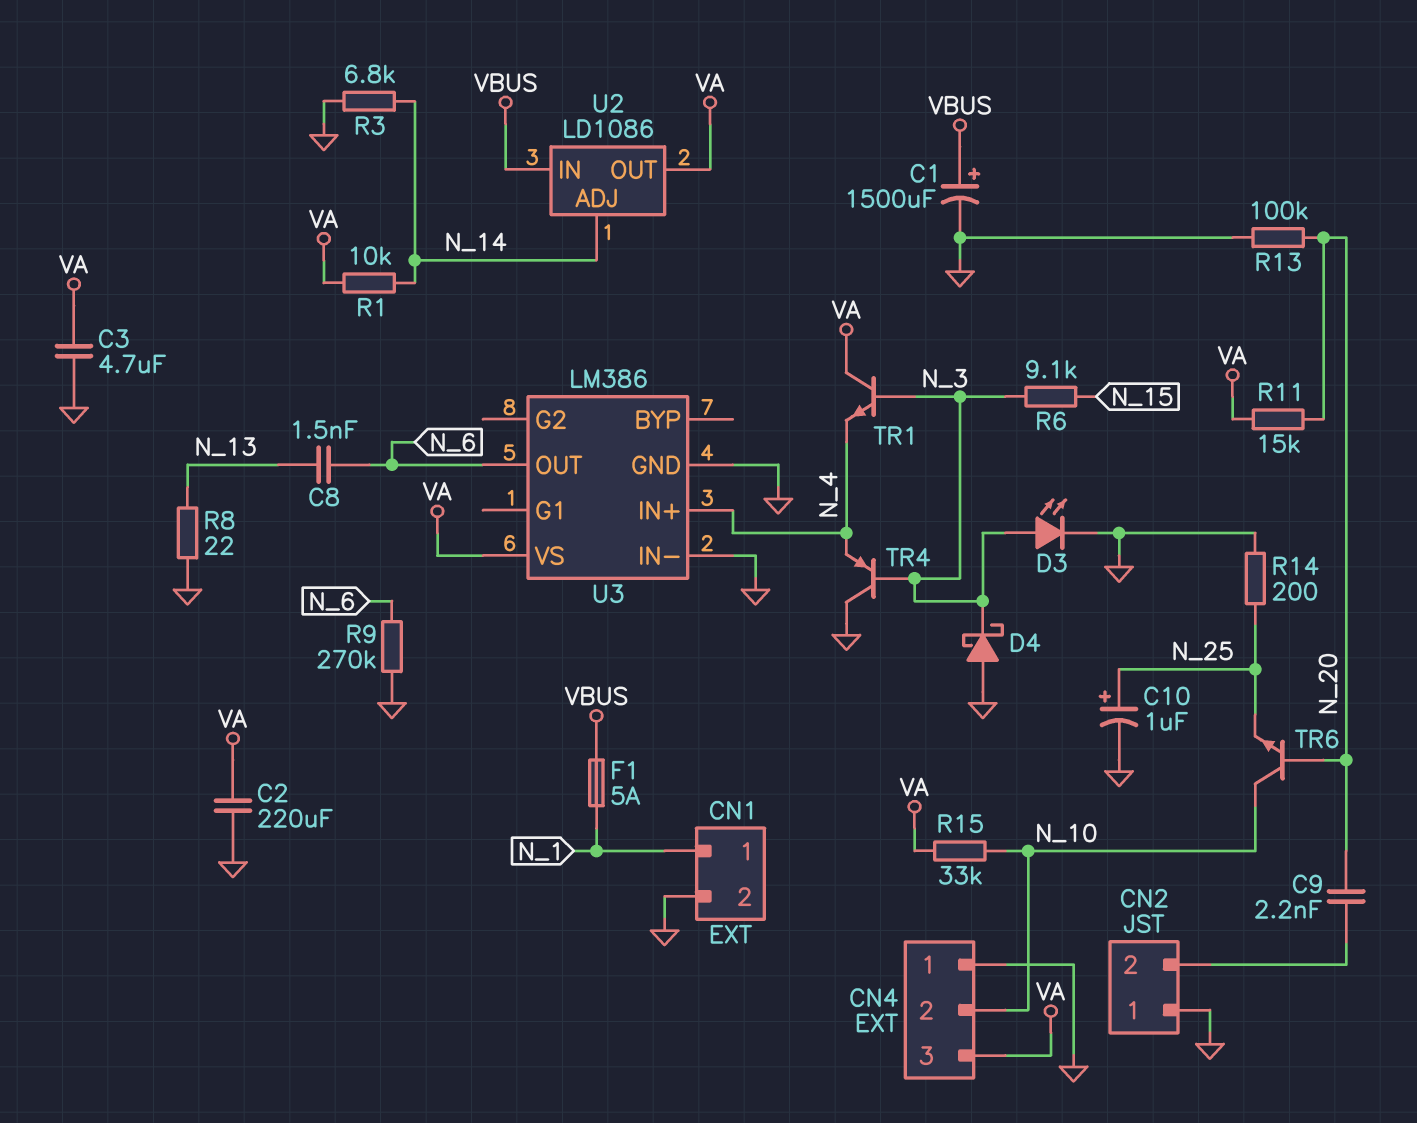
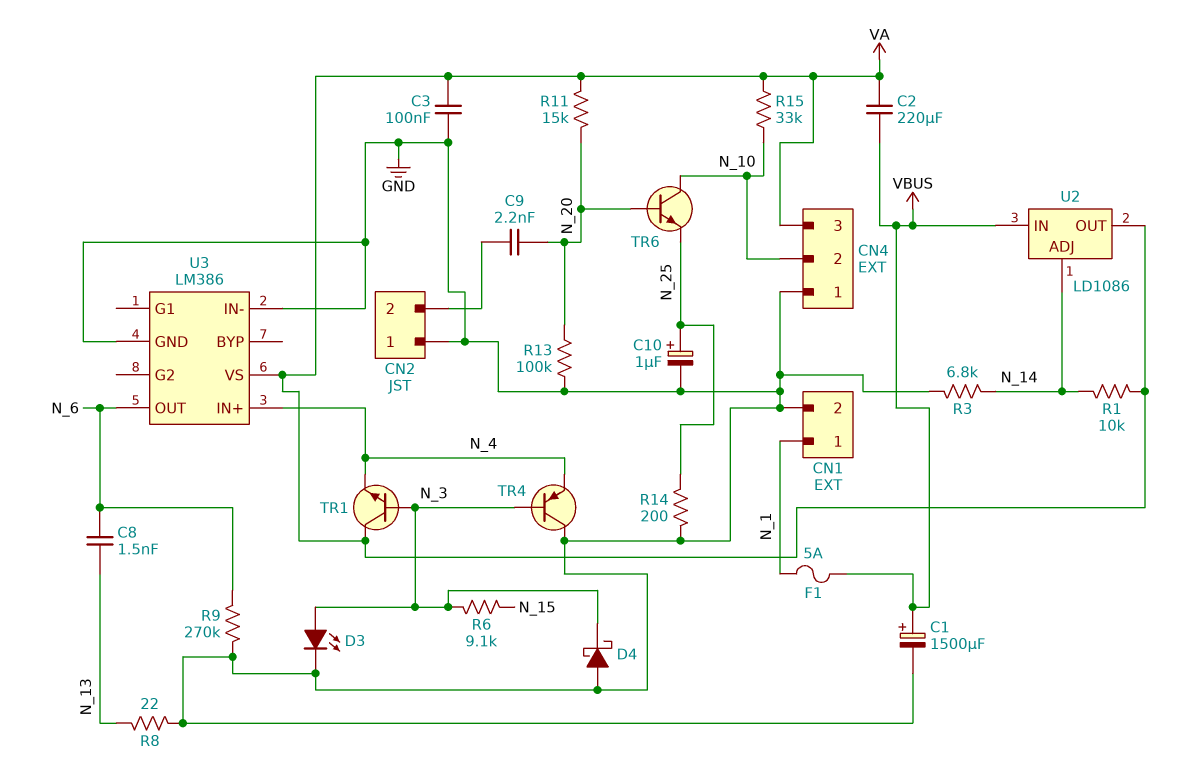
C2: 220uF (GND, VA) -> 220uF (VA, VBUS)
C3: 4.7uF (GND, VA) -> 100nF (GND, VA)

